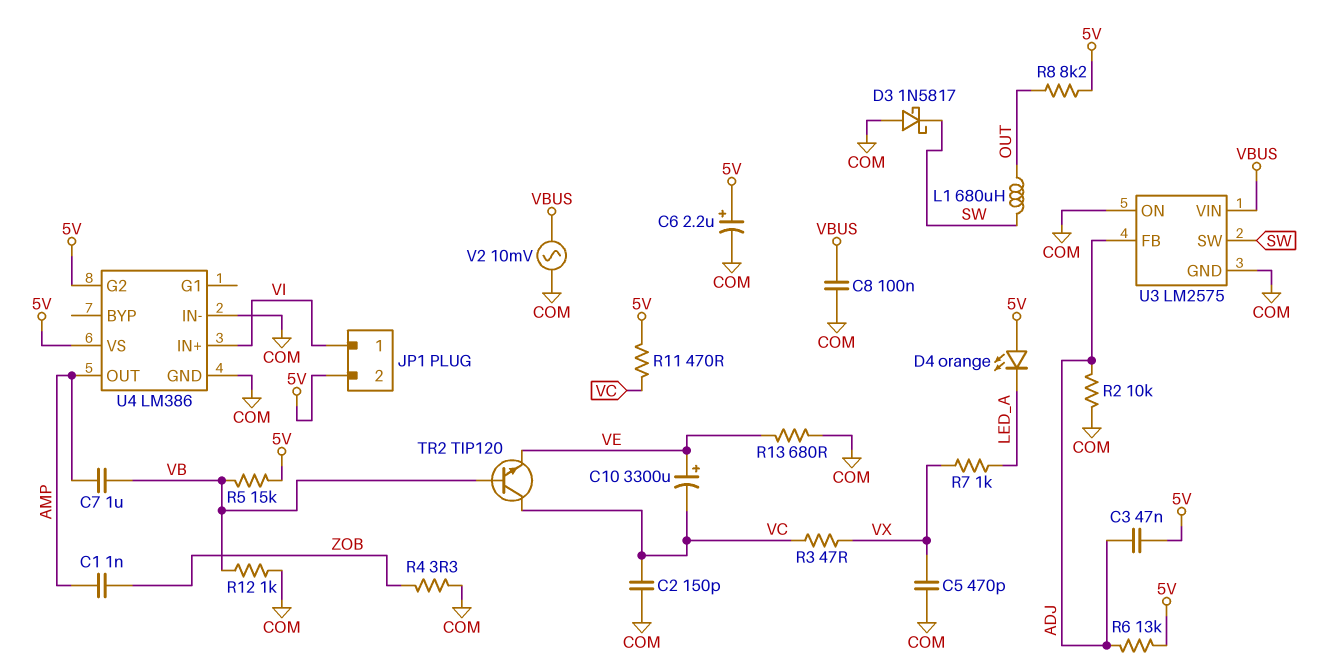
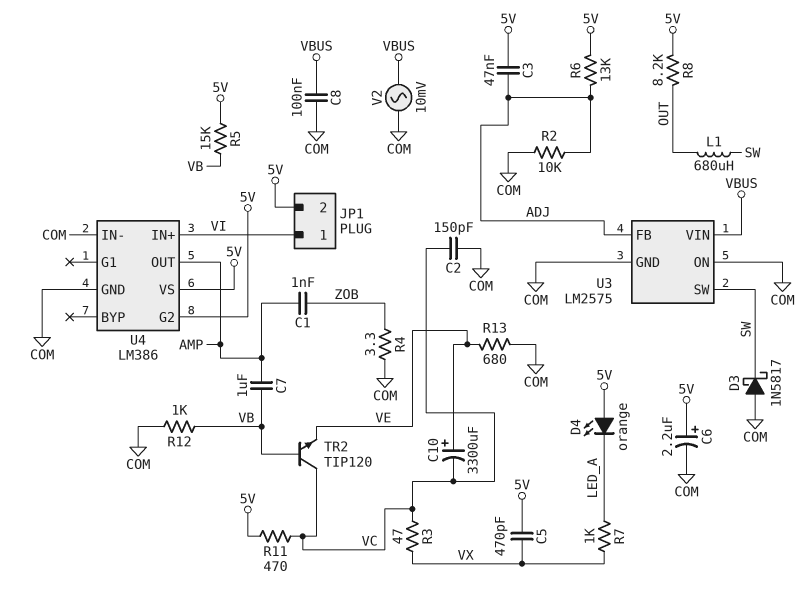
C5: 470pF (COM, VX) -> 470pF (5V, VX)

